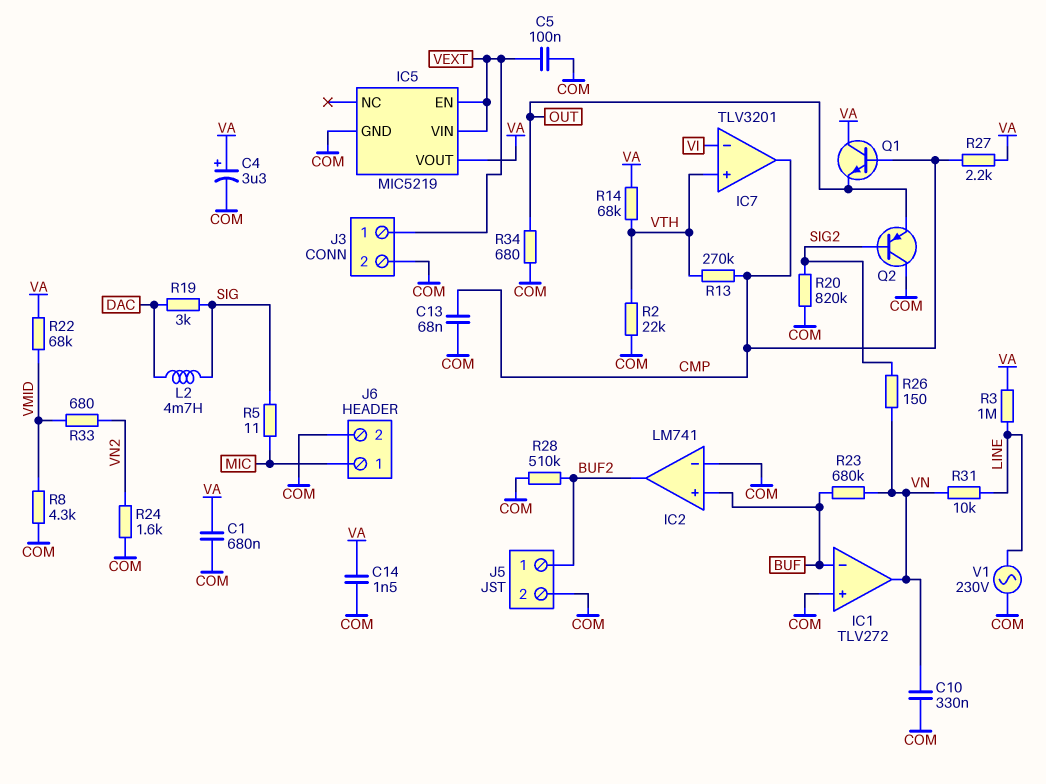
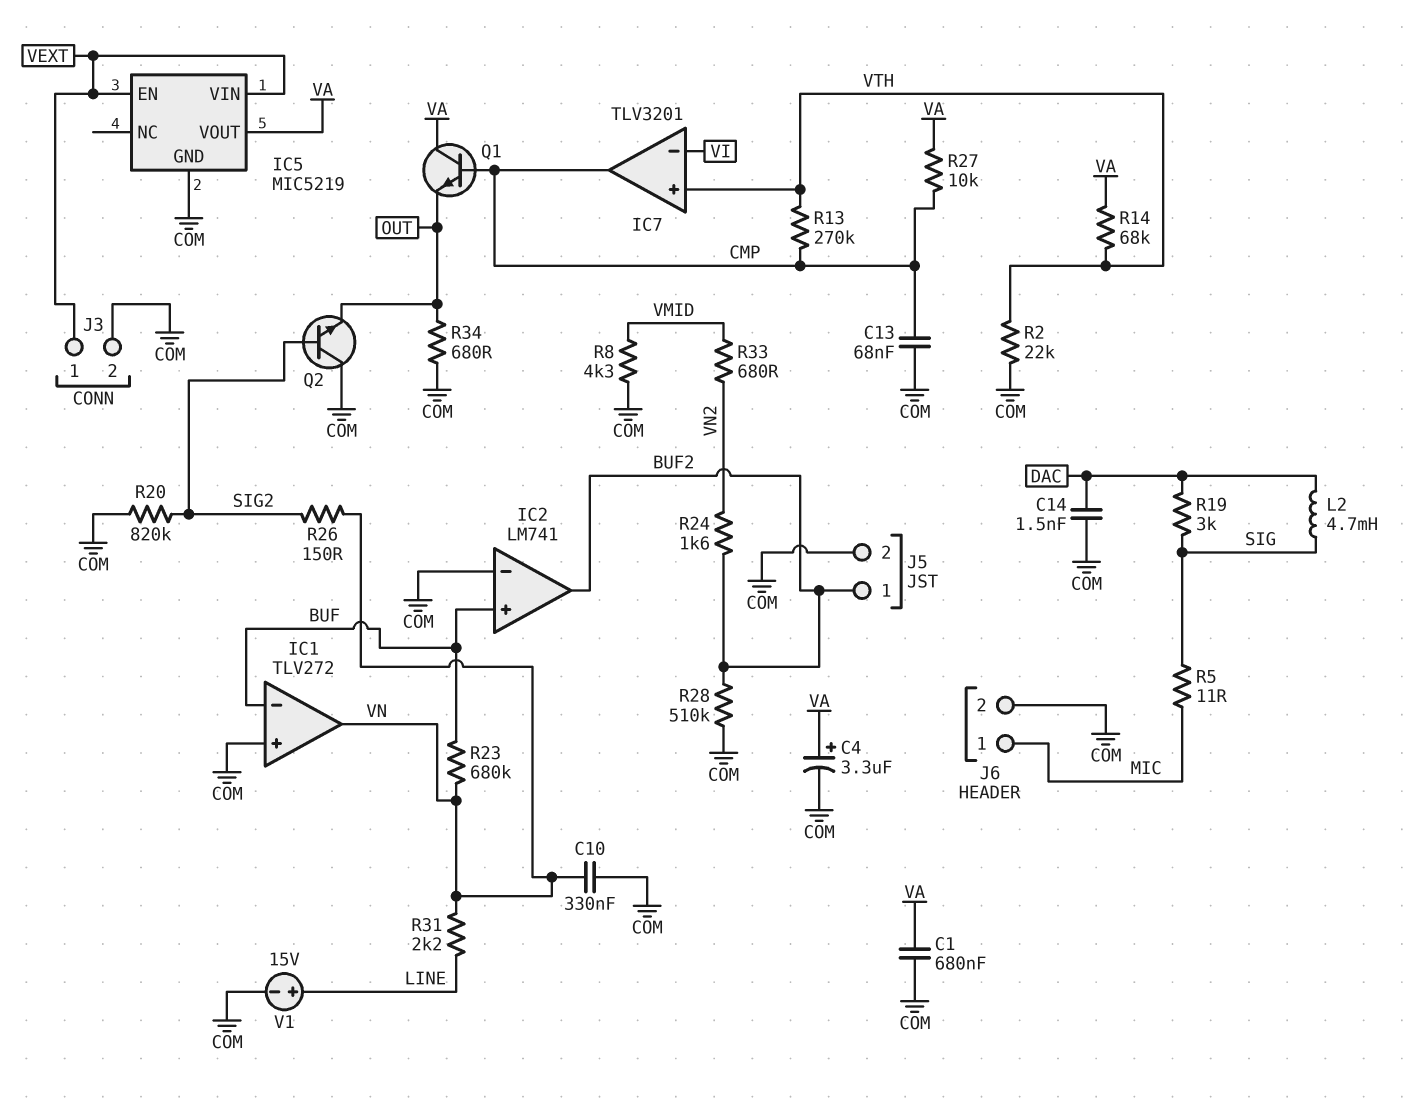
C5: 100nF (COM, VEXT) -> none
C14: 1.5nF (COM, VA) -> 1.5nF (COM, DAC)
Q2: PNP (B SIG2, C COM, E OUT) -> NPN (B SIG2, C COM, E OUT)
R3: 1M (LINE, VA) -> none
R22: 68k (VA, VMID) -> none
R24: 1.6k (COM, VN2) -> 1.6k (BUF2, VN2)
R27: 2.2k (CMP, VA) -> 10k (CMP, VA)
R31: 10k (LINE, VN) -> 2.2k (LINE, VN)
V1: AC 230V (COM, LINE) -> 15V (plus LINE, minus COM)

